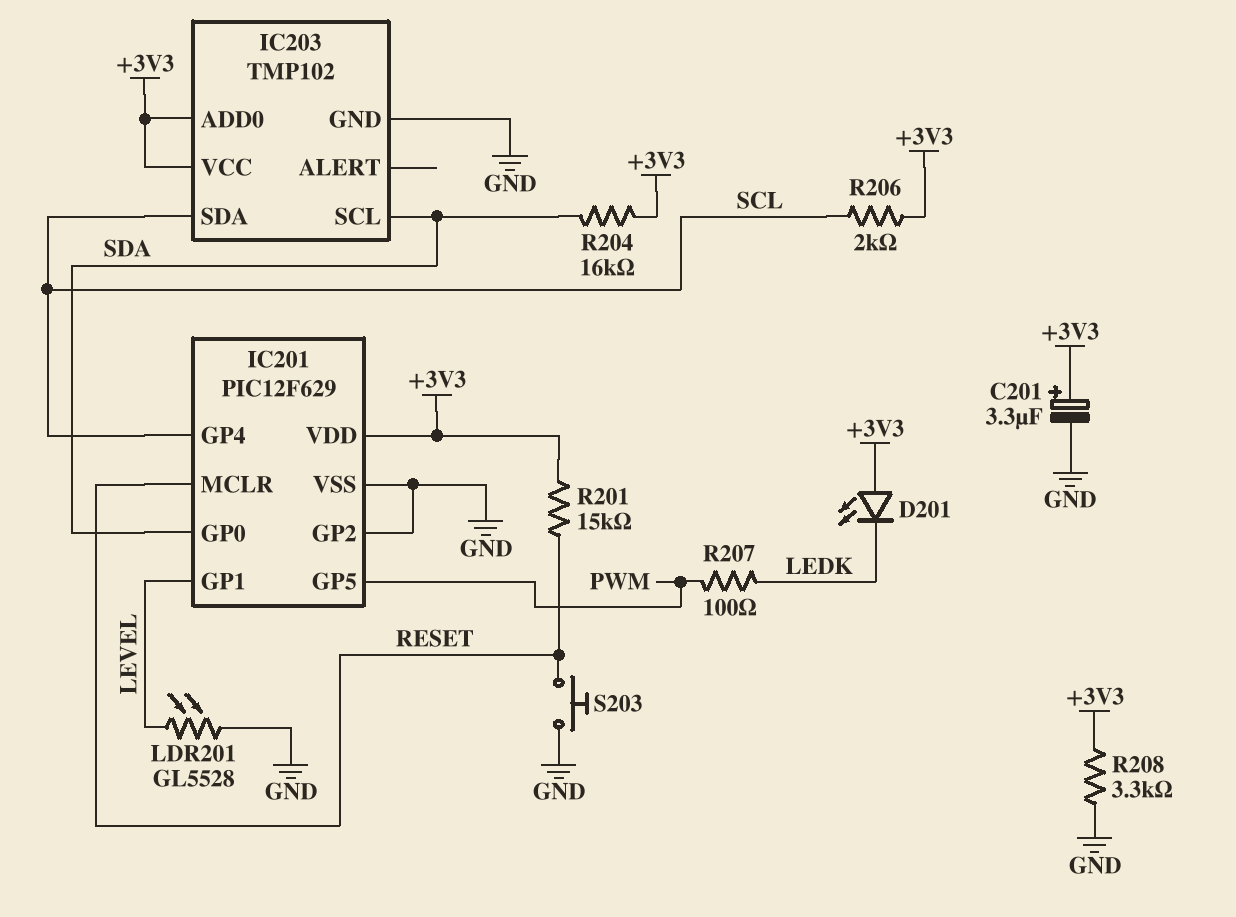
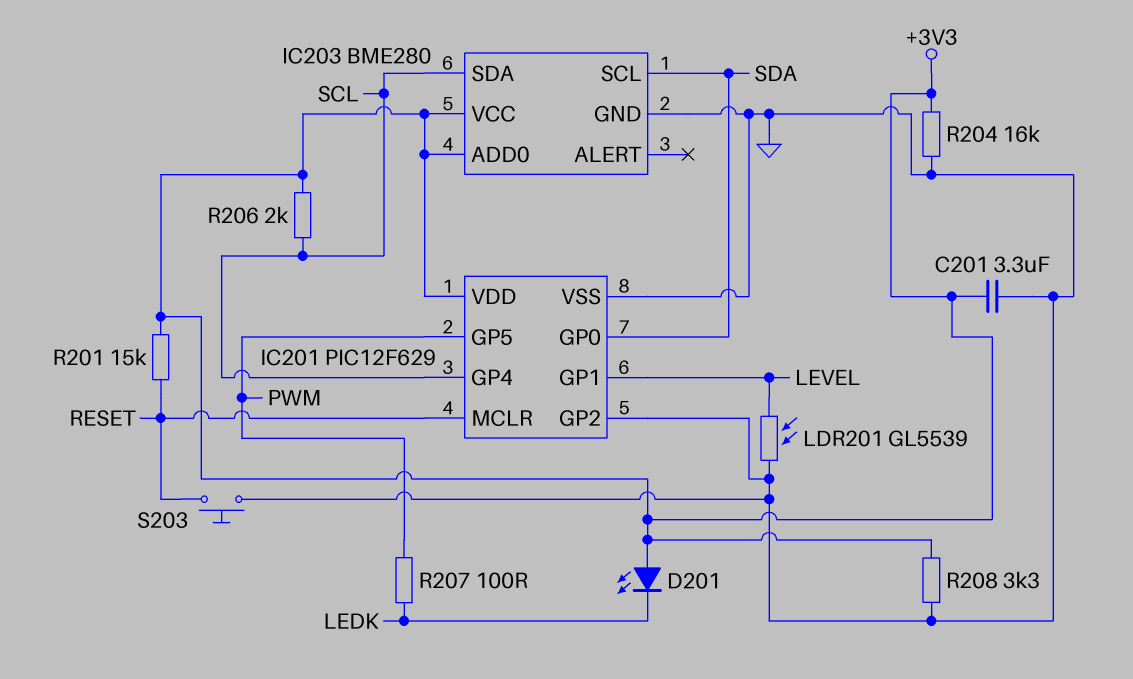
C201: 3.3uF (plus +3V3, minus GND) -> 3.3uF (+3V3, GND)
IC203: TMP102 -> BME280
LDR201: GL5528 (GND, LEVEL) -> GL5539 (GND, LEVEL)
R204: 16k (+3V3, SDA) -> 16k (+3V3, GND)

